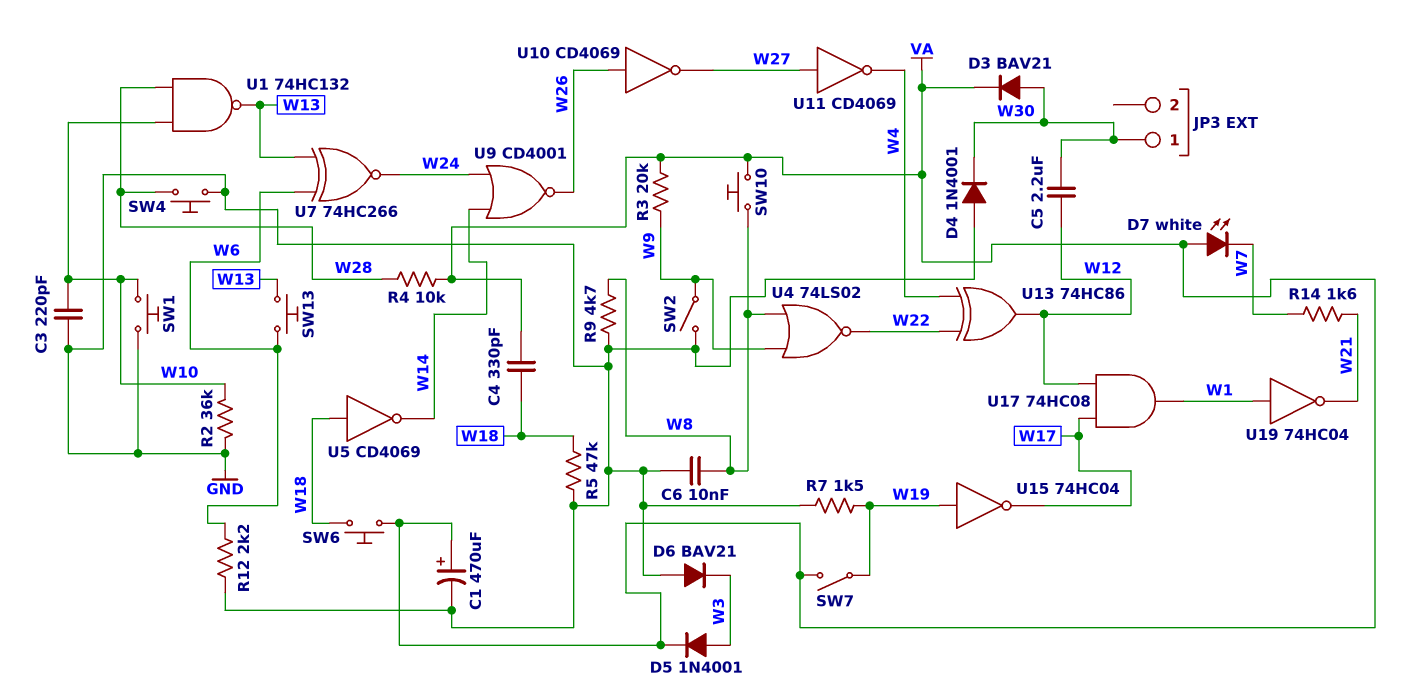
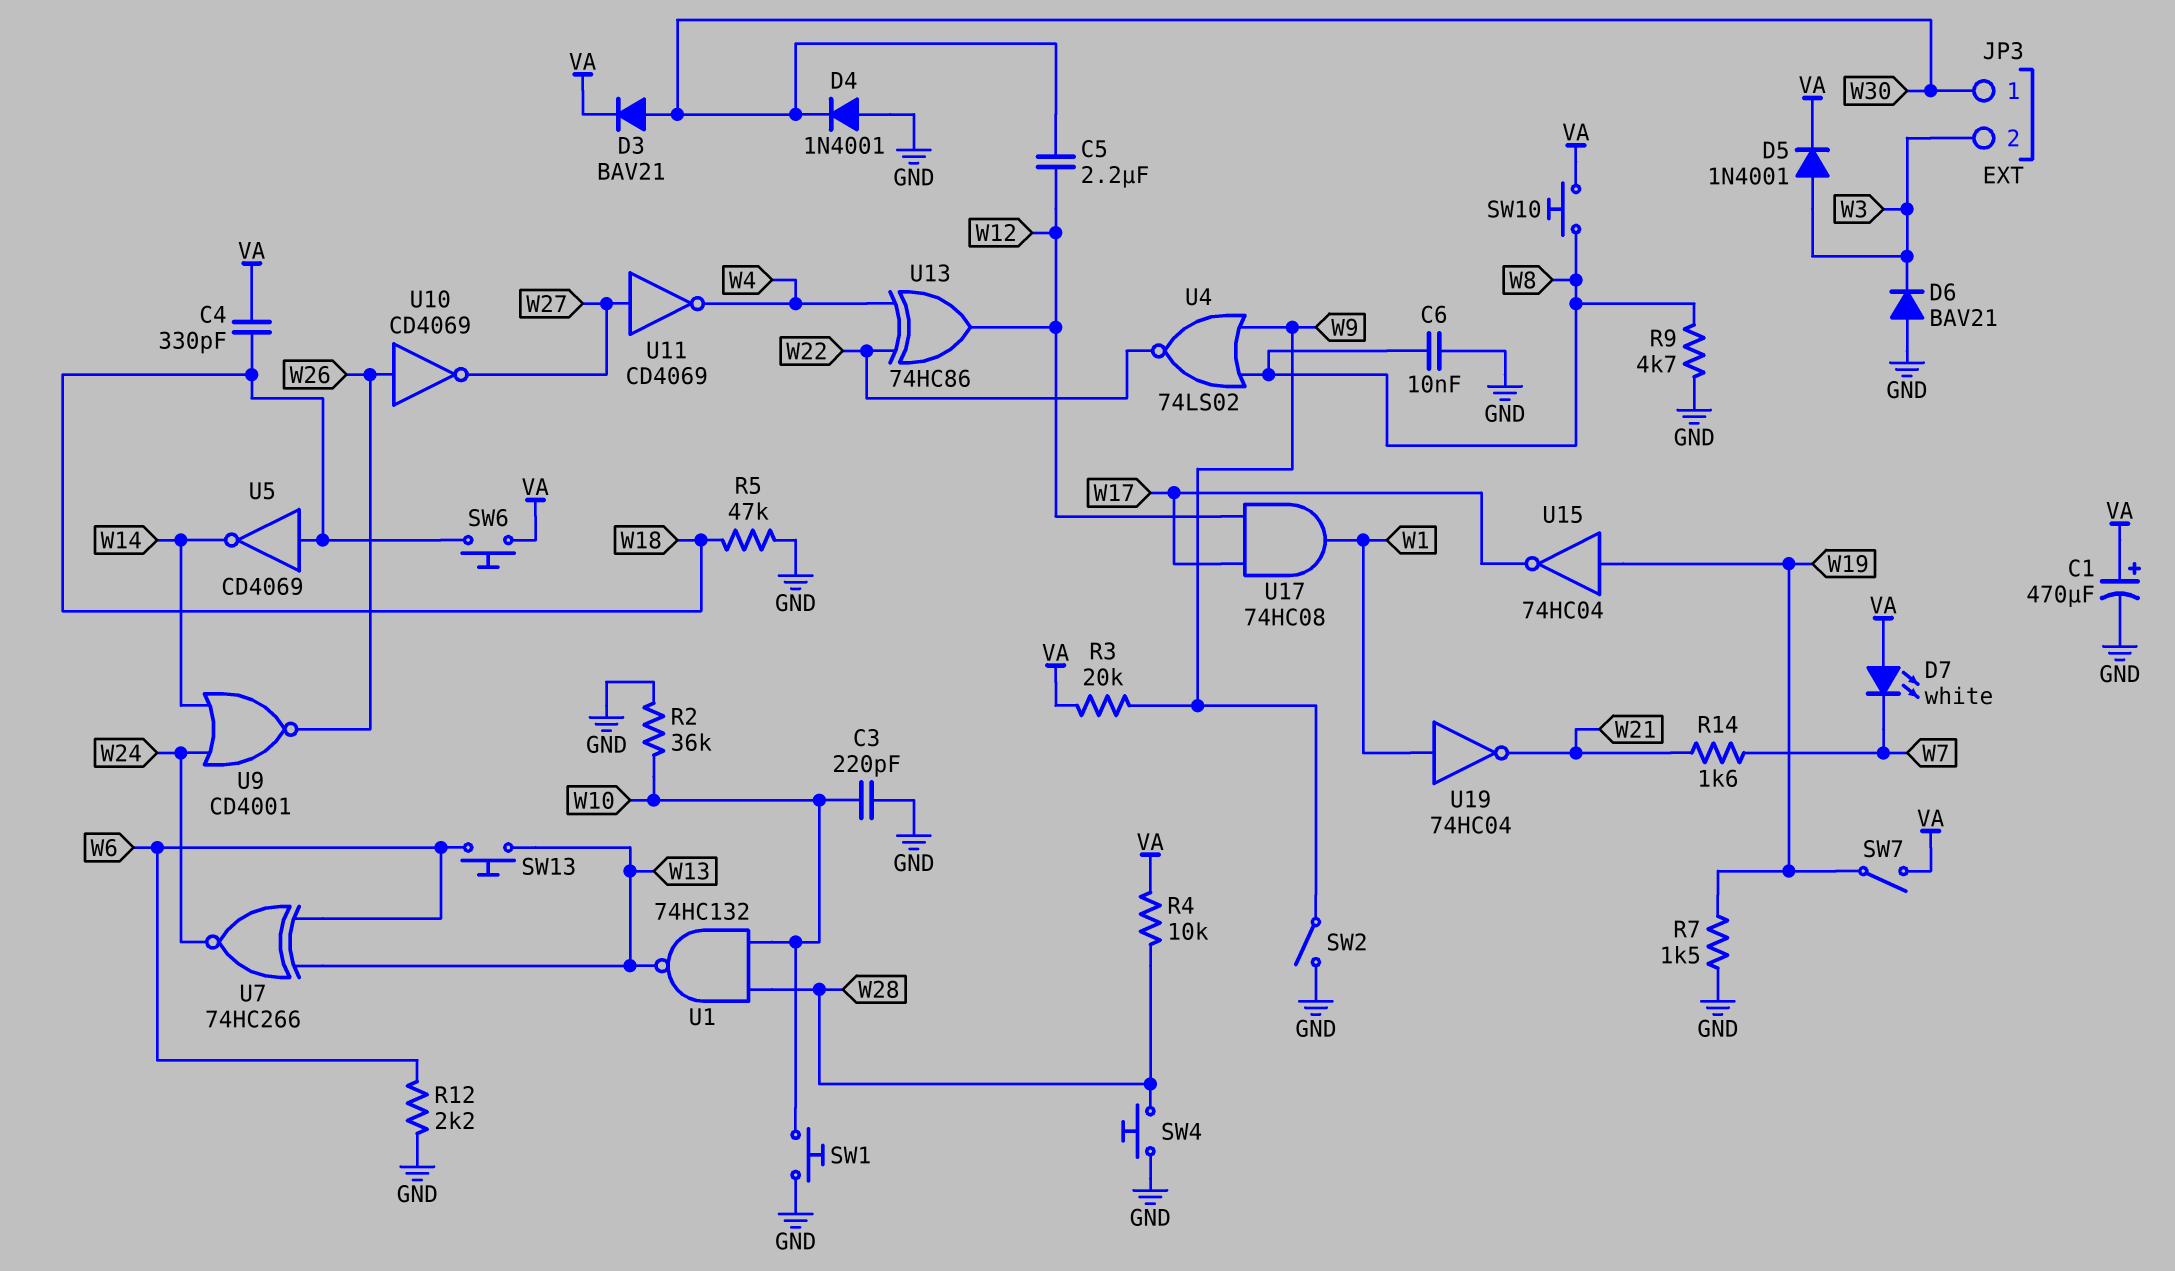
JP3 pin 2: none -> W3

